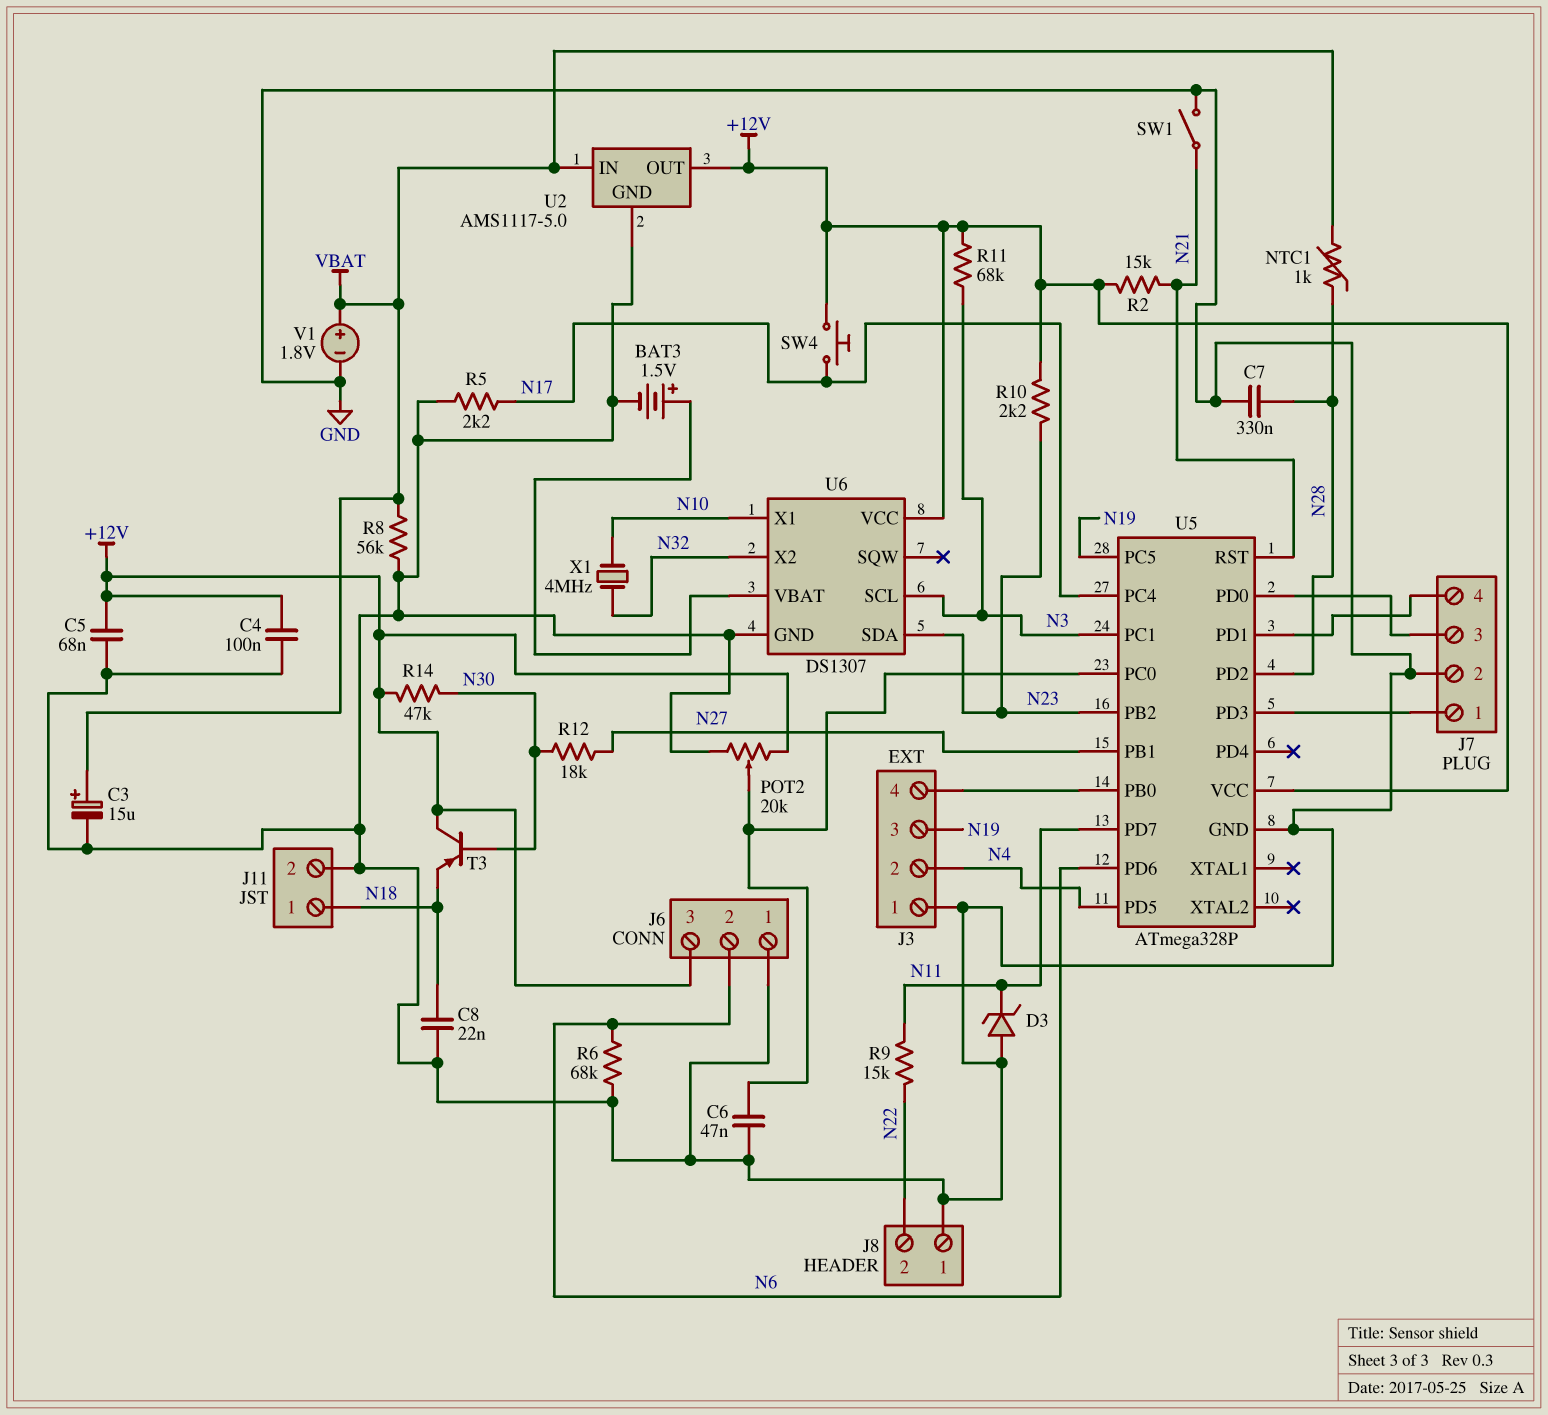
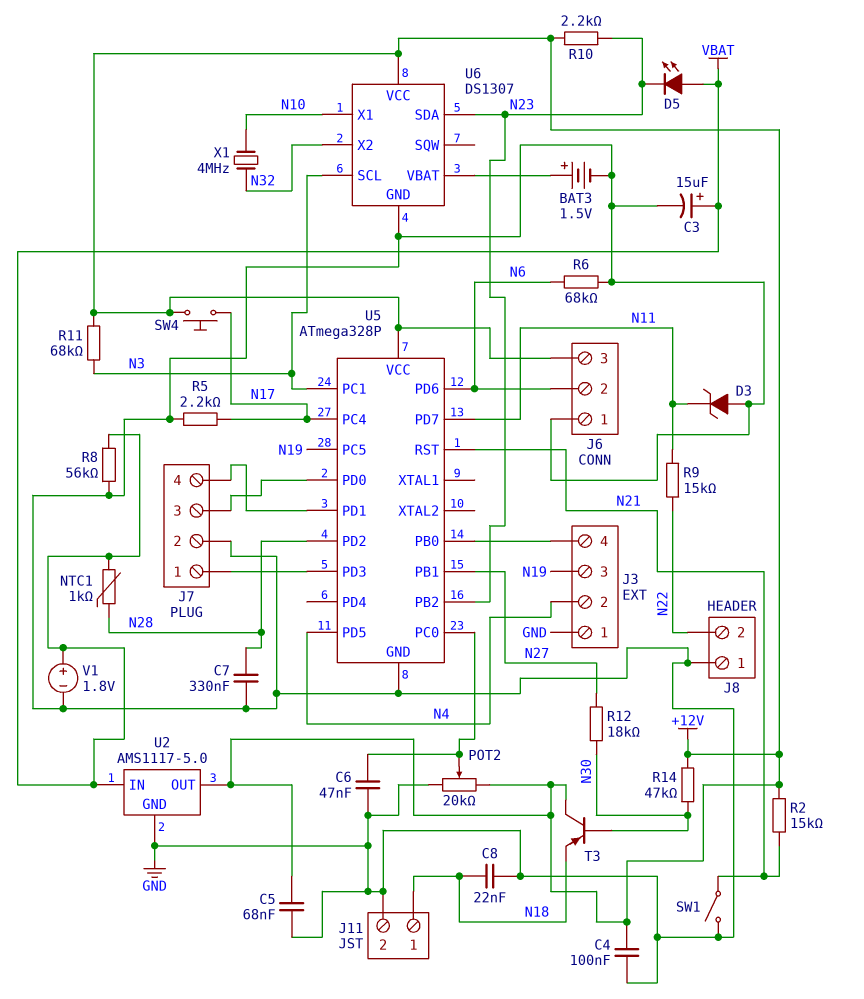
D5: none -> LED (A VBAT, K N23)

